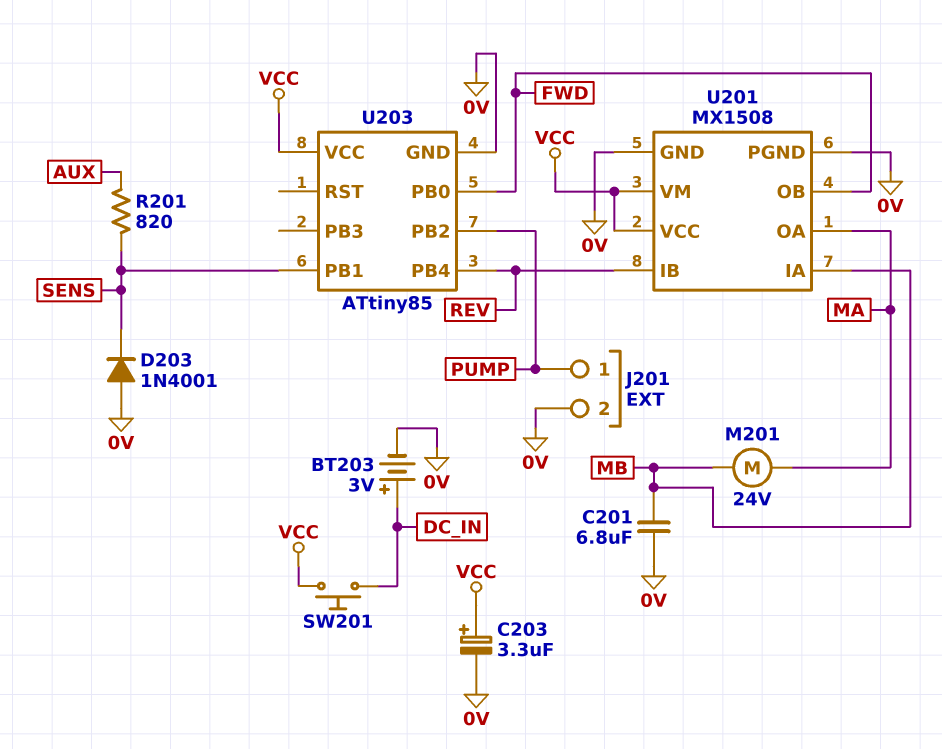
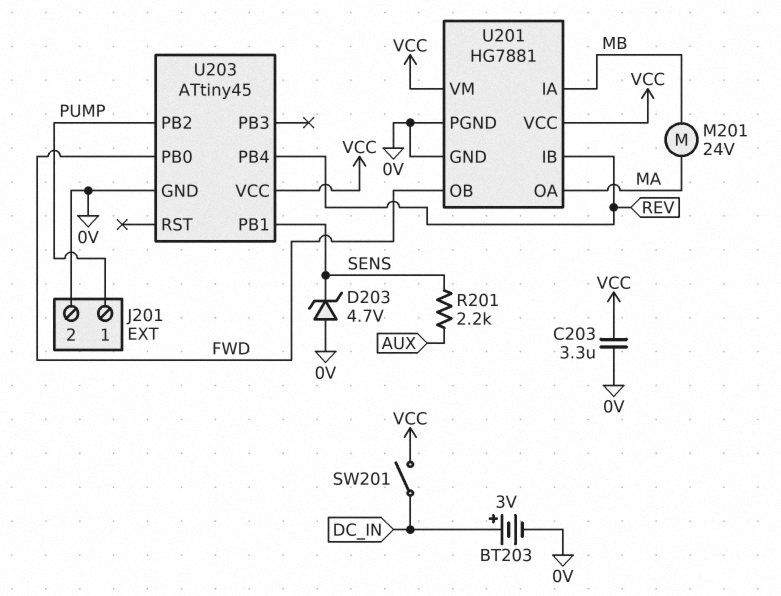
C201: 6.8uF (0V, MB) -> none
C203: 3.3uF (plus VCC, minus 0V) -> 3.3uF (0V, VCC)
D203: diode 1N4001 (A 0V, K SENS) -> zener 4.7V (A 0V, K SENS)
R201: 820 (AUX, SENS) -> 2.2k (AUX, SENS)
SW201: button (DC_IN, VCC) -> switch (DC_IN, VCC)
U201: MX1508 -> HG7881
U203: ATtiny85 -> ATtiny45

